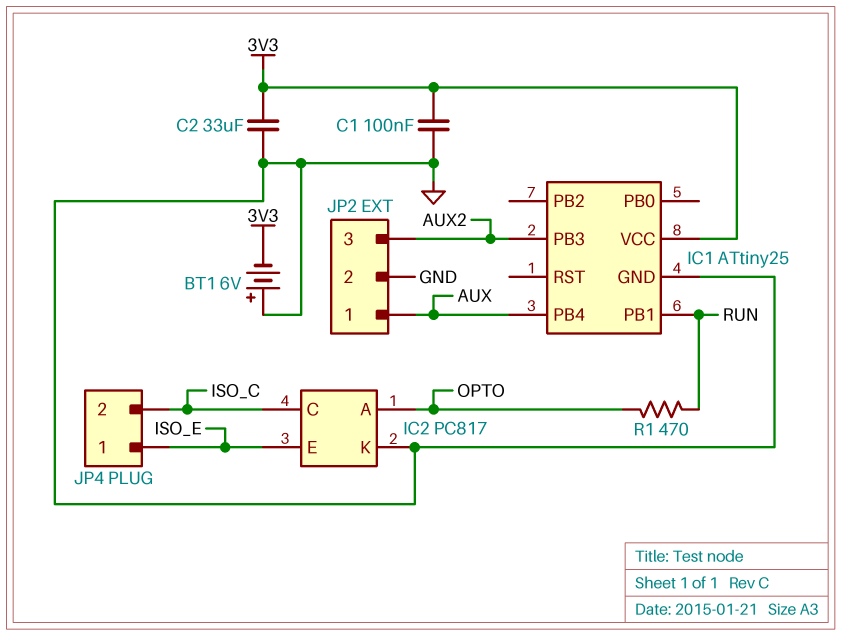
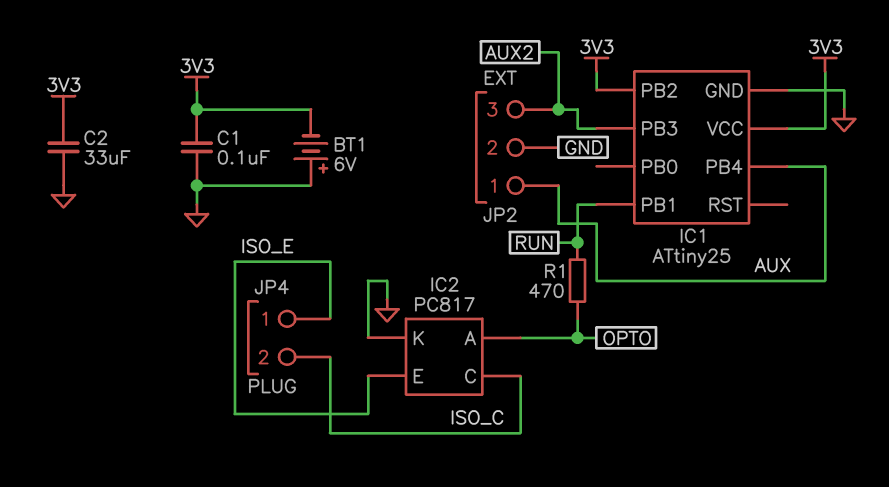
IC1 pin PB2: none -> 3V3

